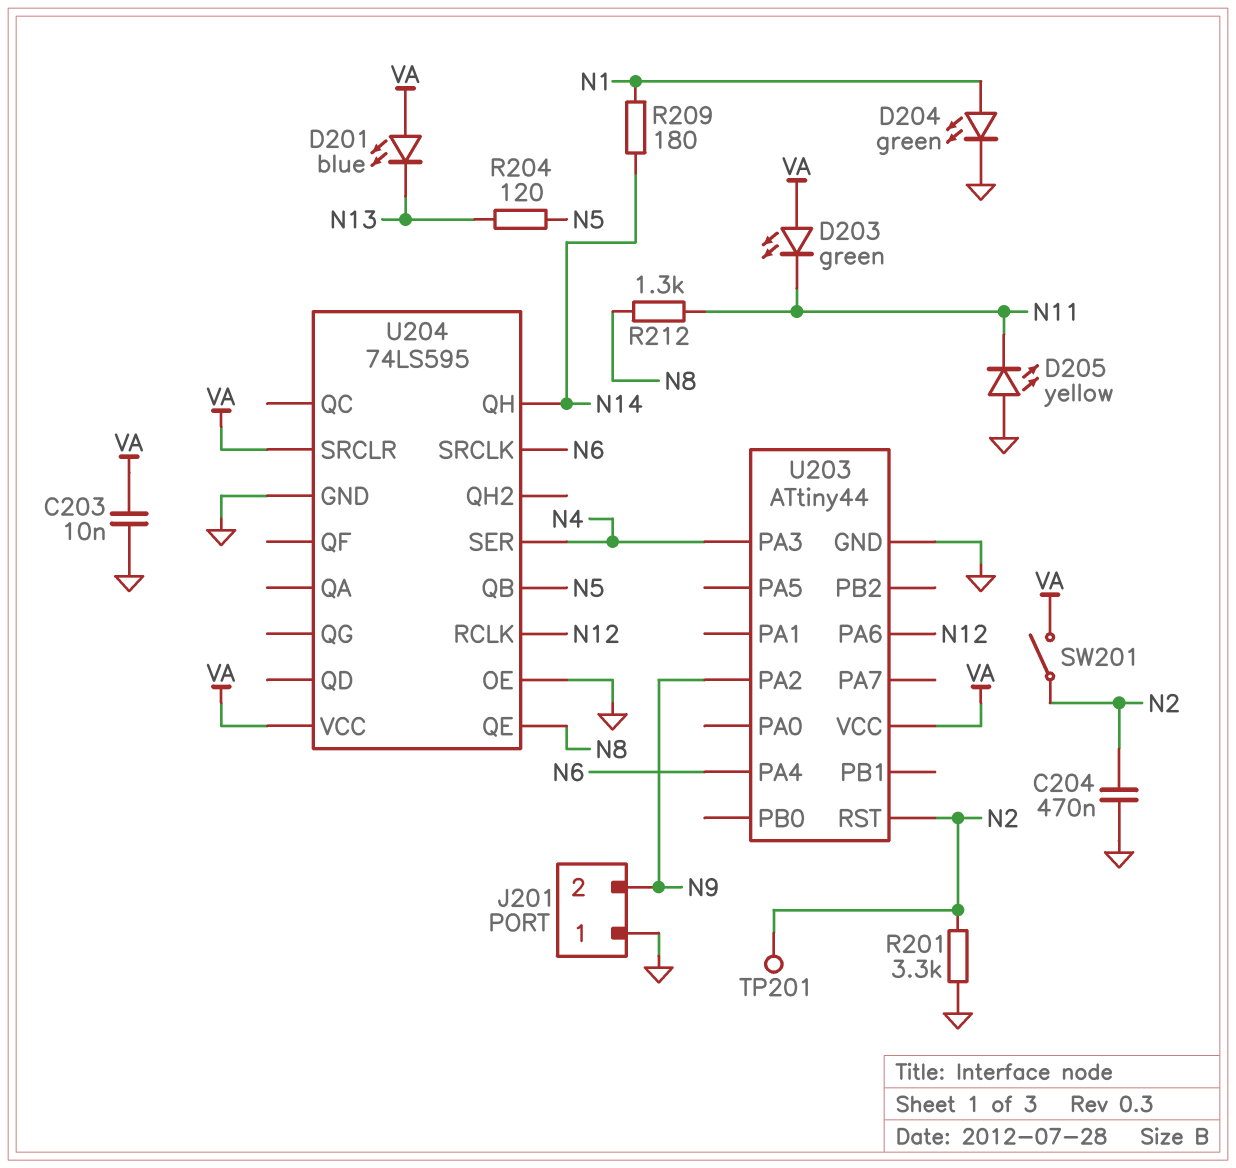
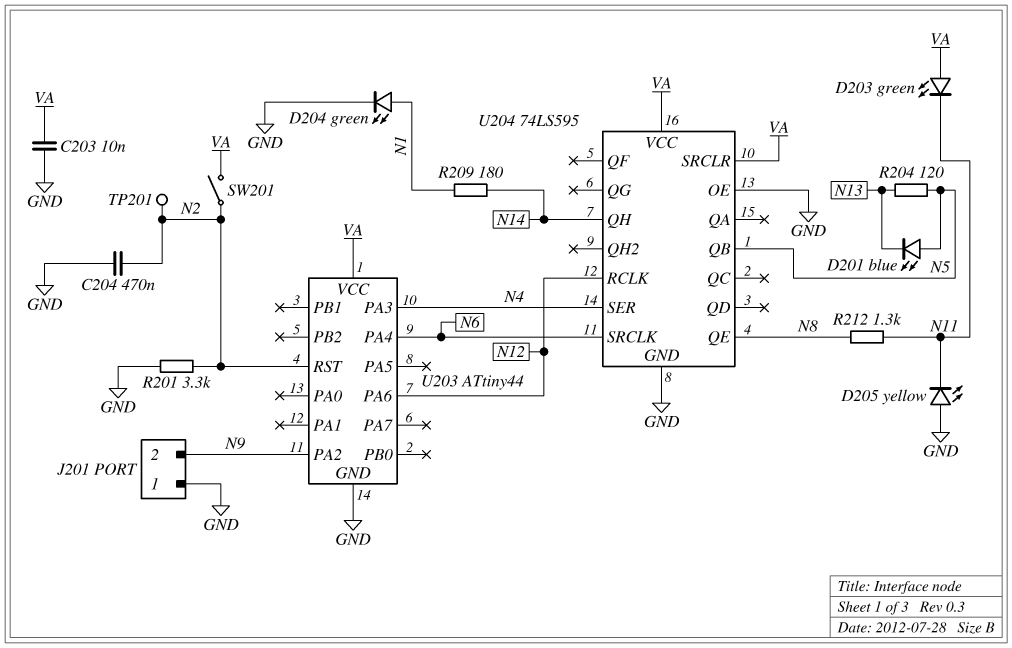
D201: LED blue (A VA, K N13) -> LED blue (A N5, K N13)

